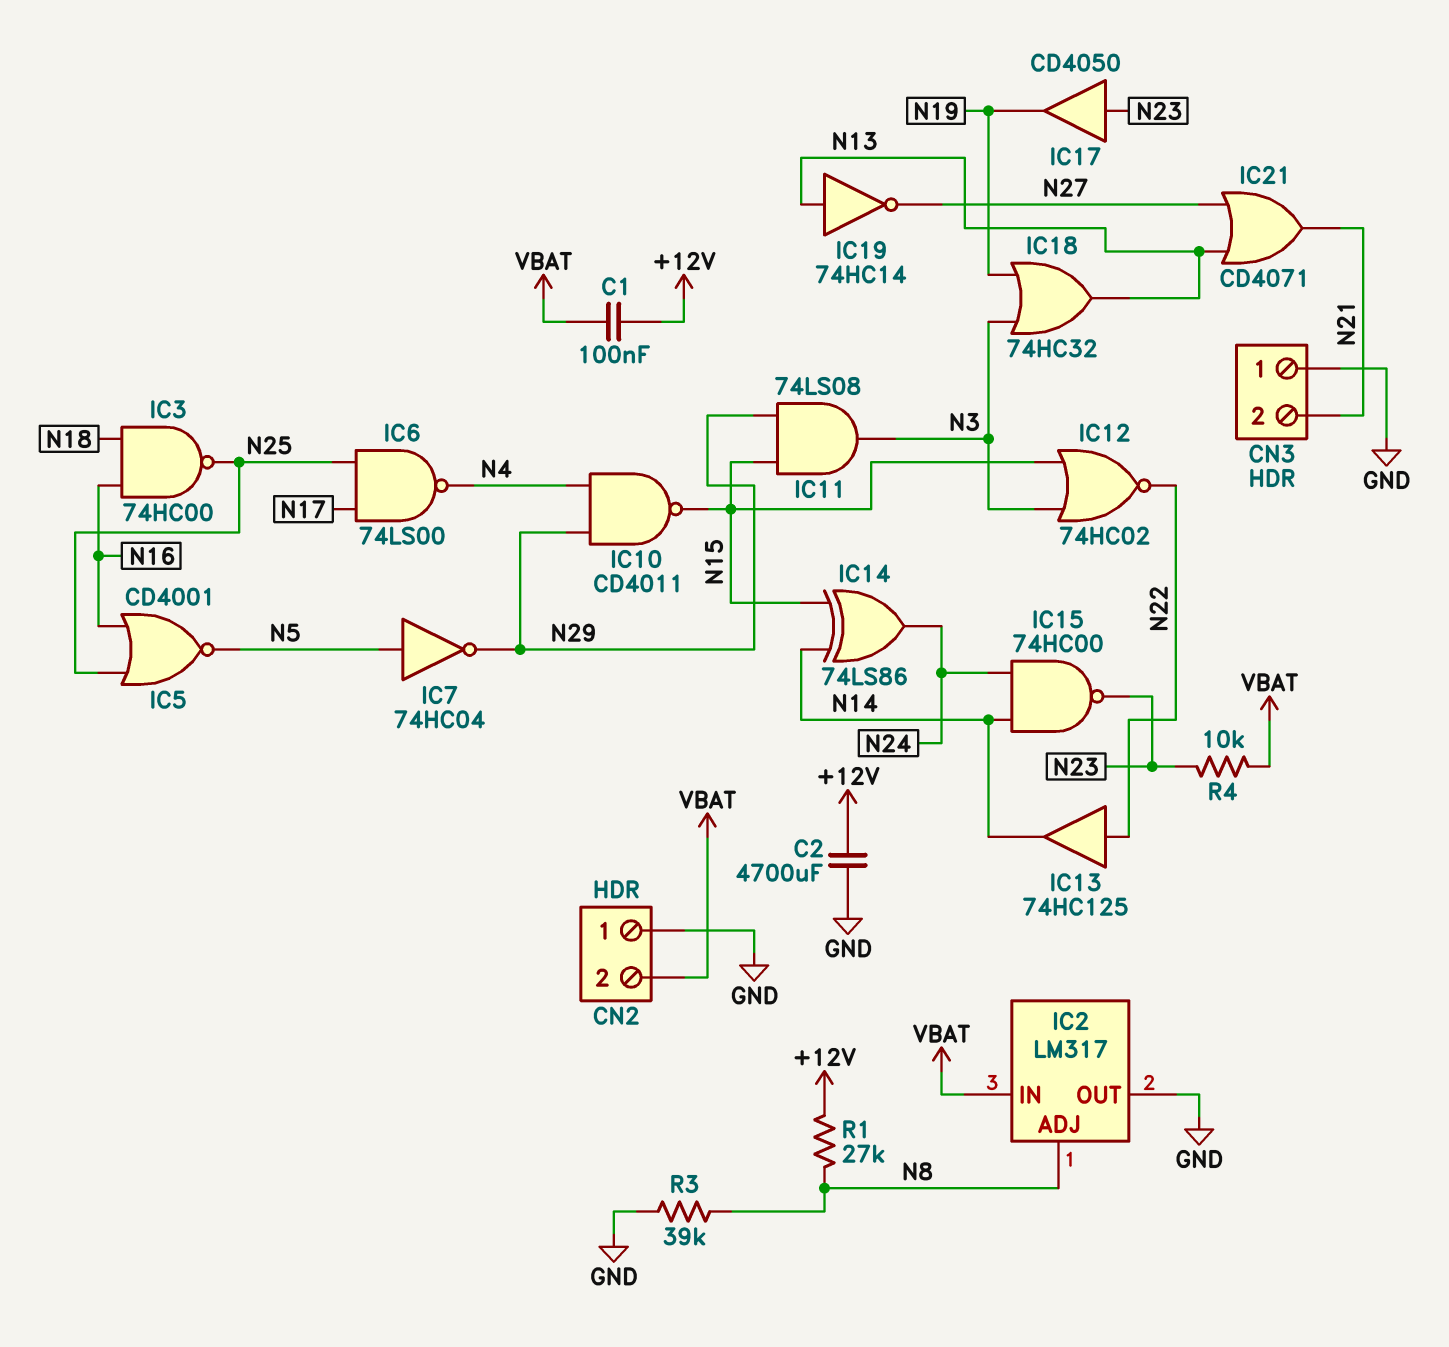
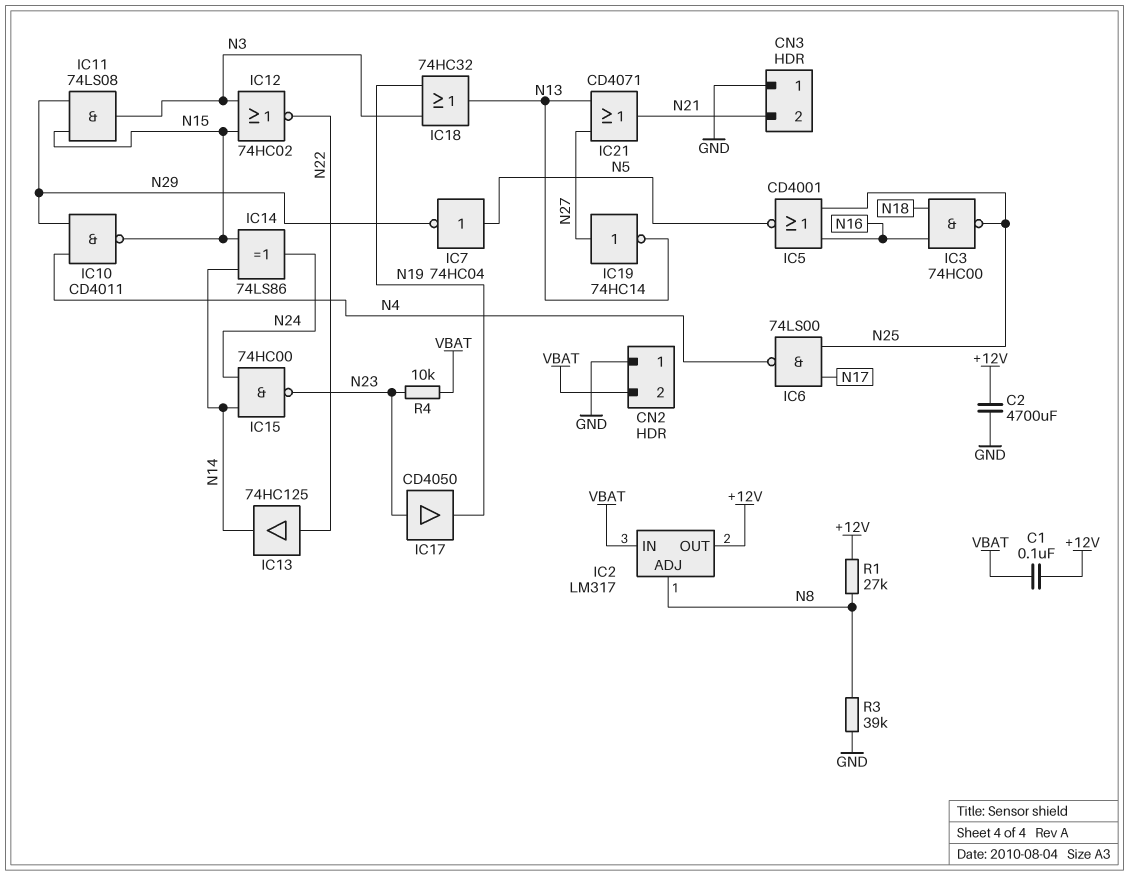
IC2 pin OUT: GND -> +12V
IC19: NOT 74HC14 (in N13, out N27) -> NOT 74HC14 (in N27, out N13)

